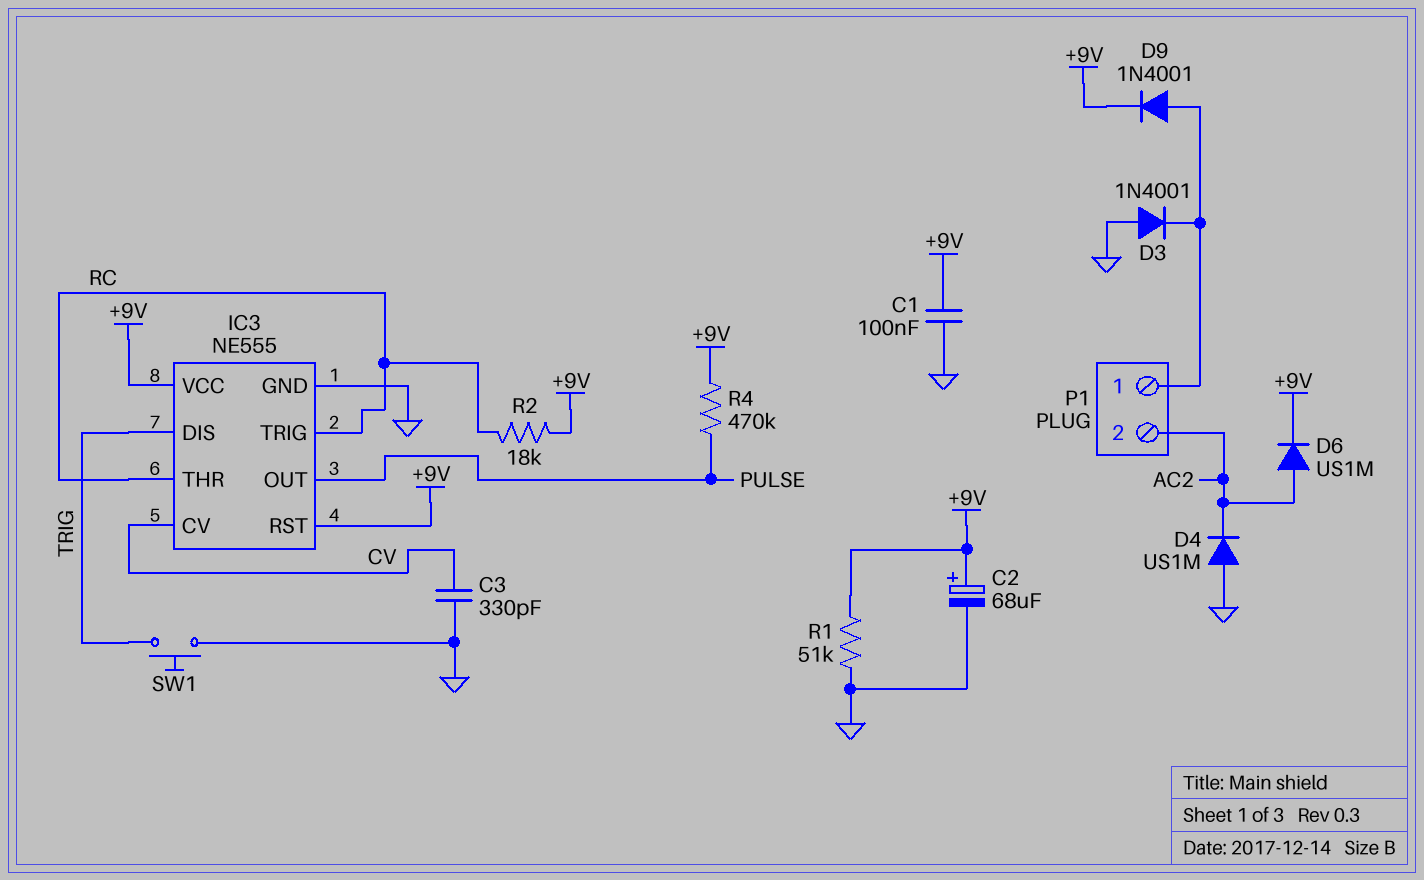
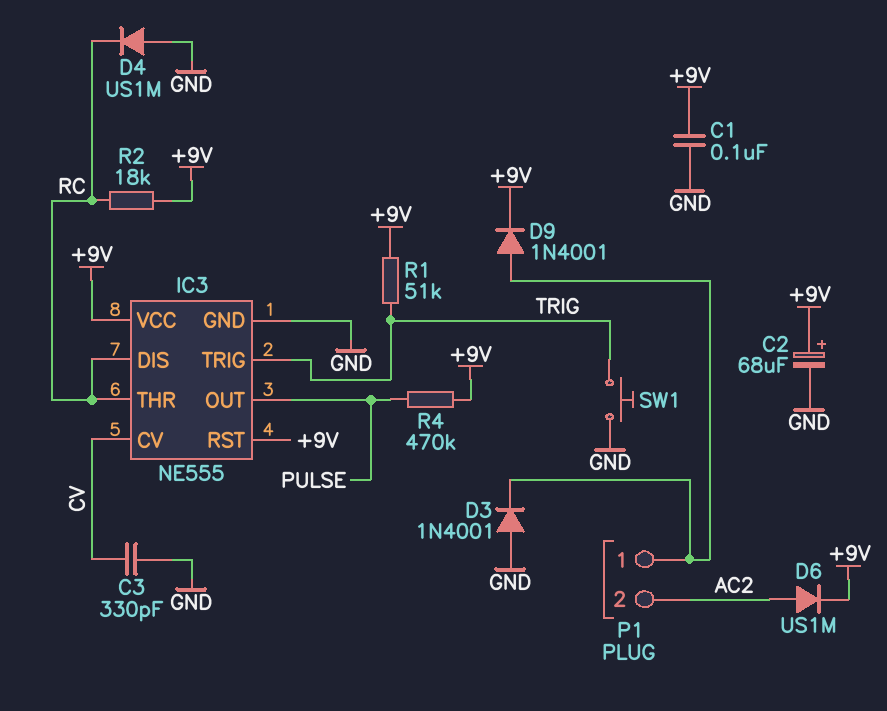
D4: diode US1M (A GND, K AC2) -> diode US1M (A GND, K RC)
IC3 pin DIS: TRIG -> RC
IC3 pin TRIG: RC -> TRIG
R1: 51k (+9V, GND) -> 51k (+9V, TRIG)

